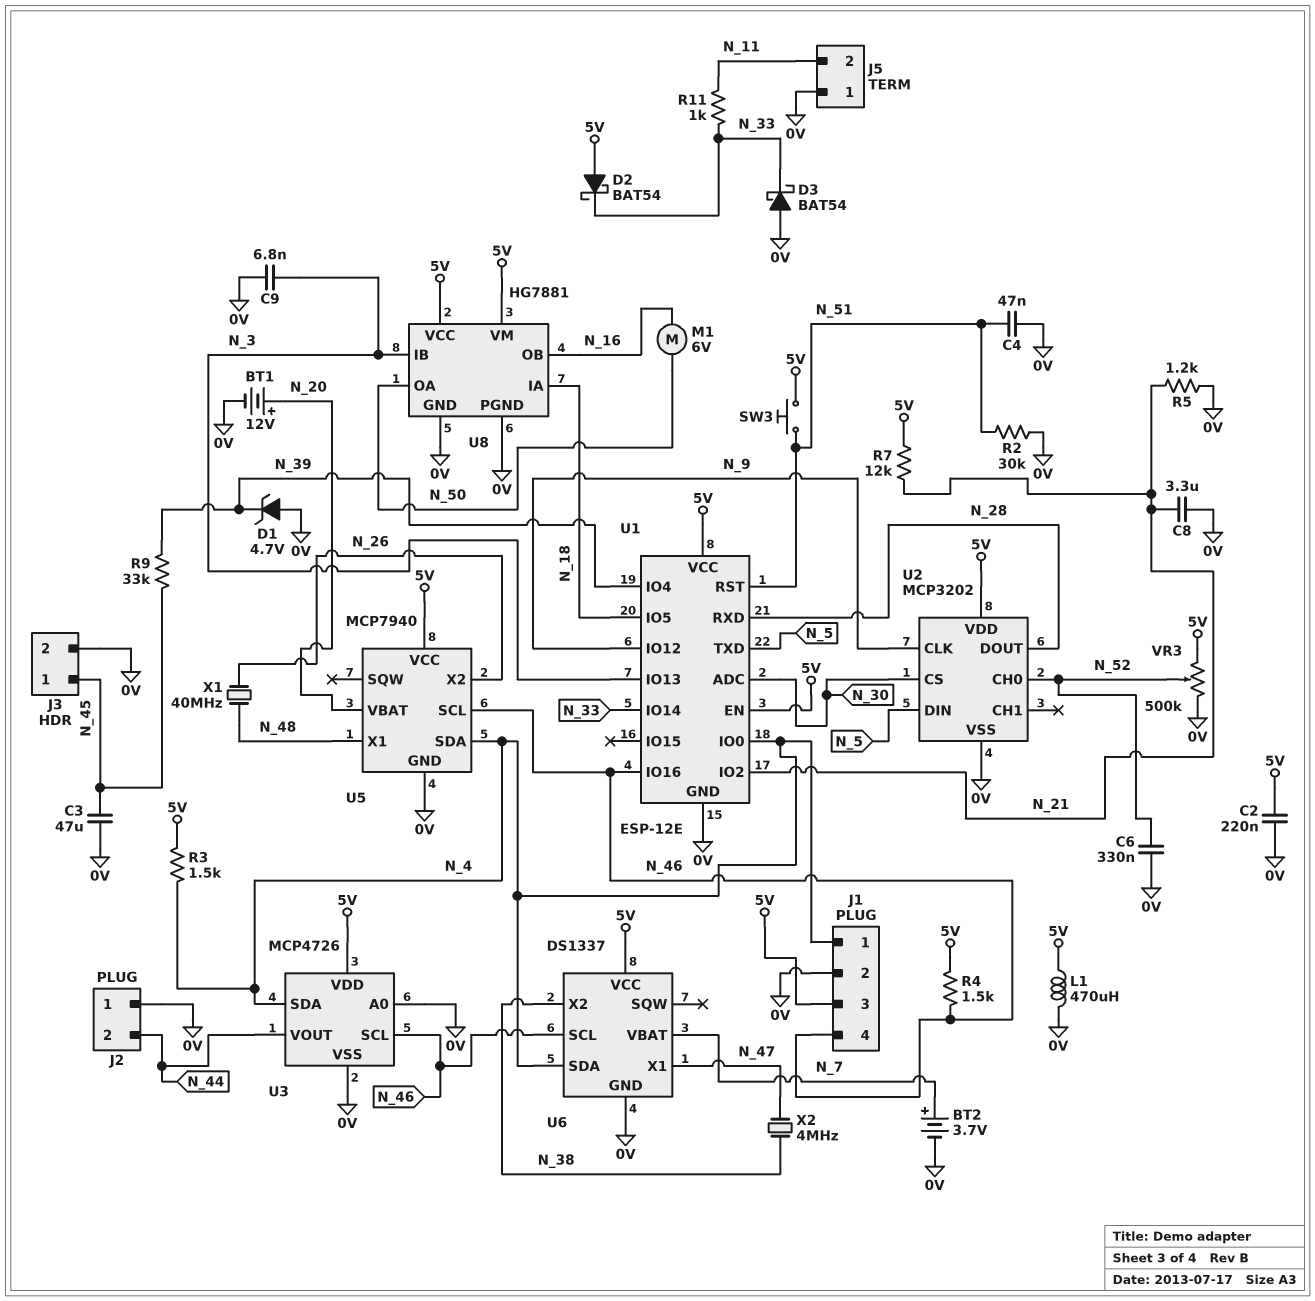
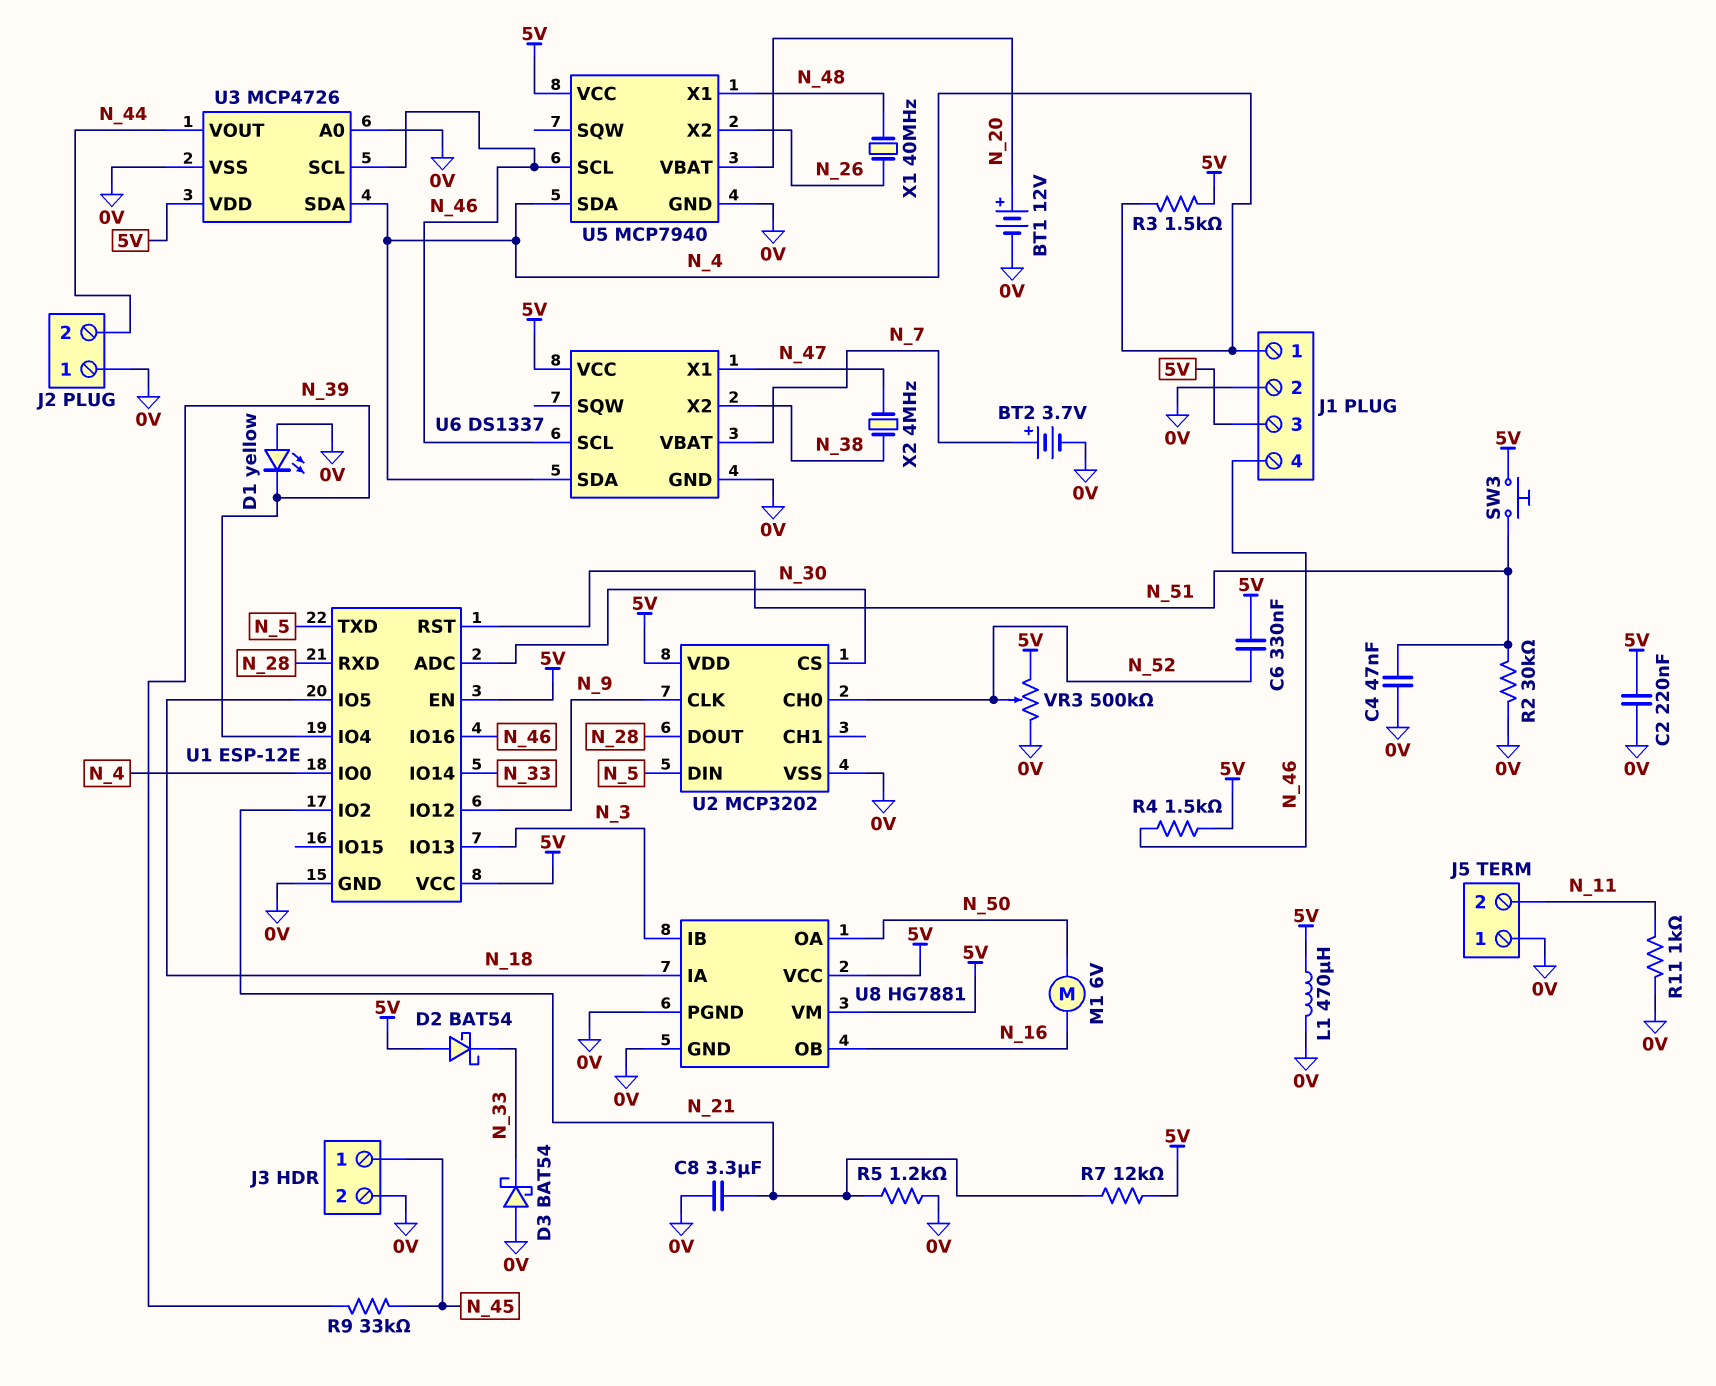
C3: 47uF (0V, N_45) -> none
C6: 330nF (0V, N_52) -> 330nF (5V, N_52)
C9: 6.8nF (0V, N_3) -> none
D1: zener 4.7V (A 0V, K N_39) -> LED yellow (A 0V, K N_39)
R11: 1k (N_11, N_33) -> 1k (0V, N_11)

